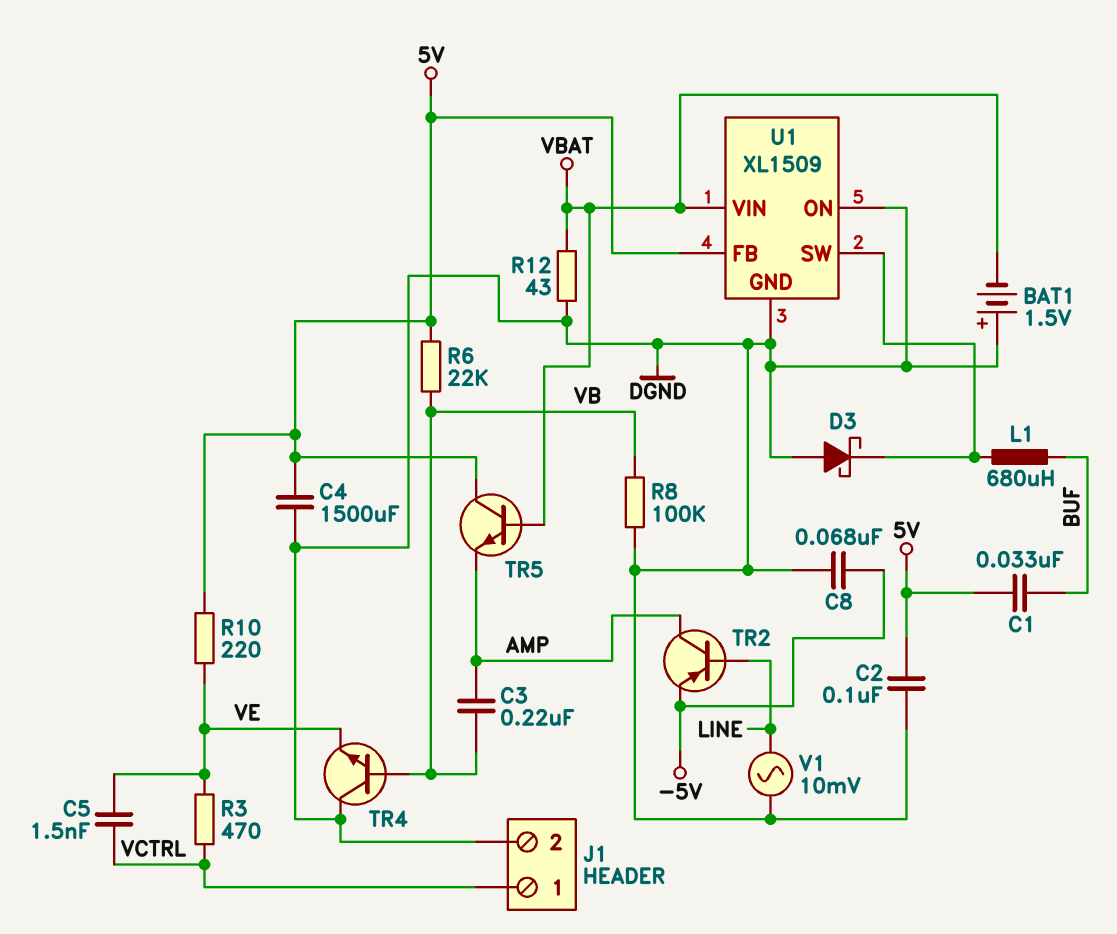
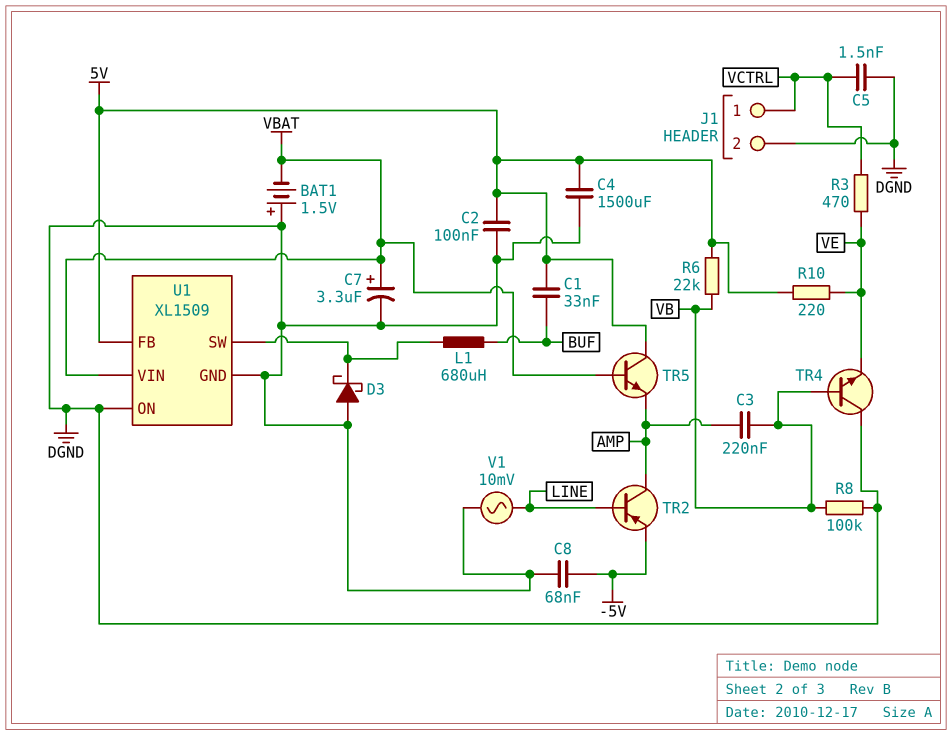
C5: 1.5nF (VCTRL, VE) -> 1.5nF (DGND, VCTRL)
C7: none -> 3.3uF (plus VBAT, minus DGND)
R12: 43 (DGND, VBAT) -> none

